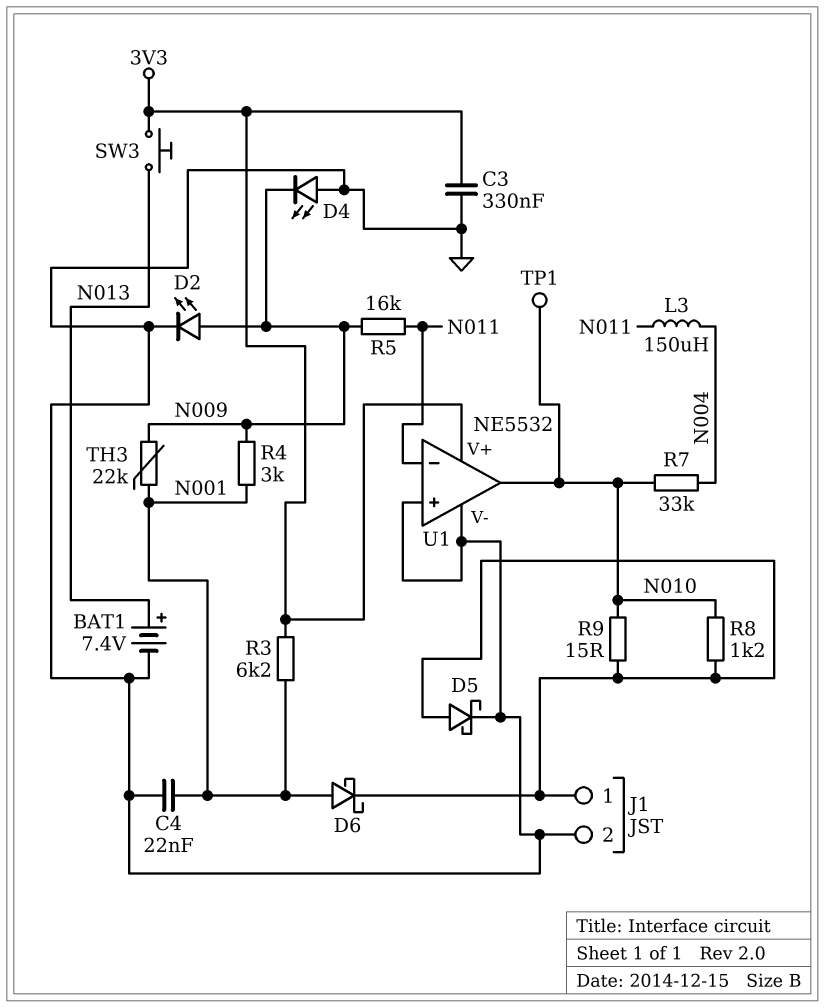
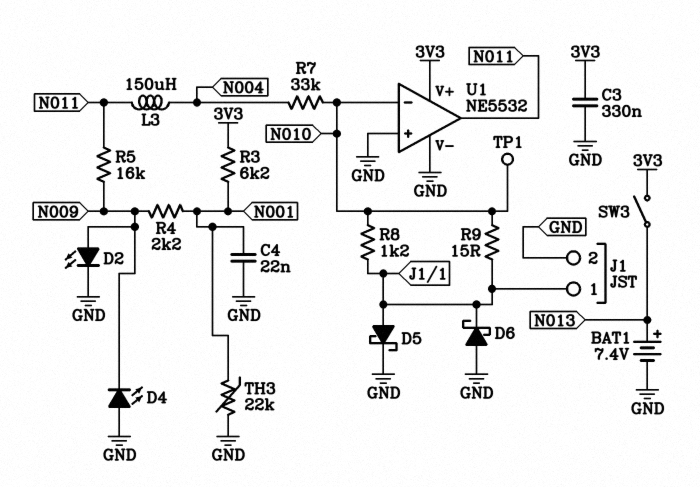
D6: schottky (A N001, K J1/1) -> schottky (A GND, K J1/1)
R4: 3k (N001, N009) -> 2.2k (N001, N009)
SW3: button (3V3, N013) -> switch (3V3, N013)
TH3: 22k (N001, N009) -> 22k (GND, N001)
U1 pin in-: N011 -> N010
U1 pin out: N010 -> N011

